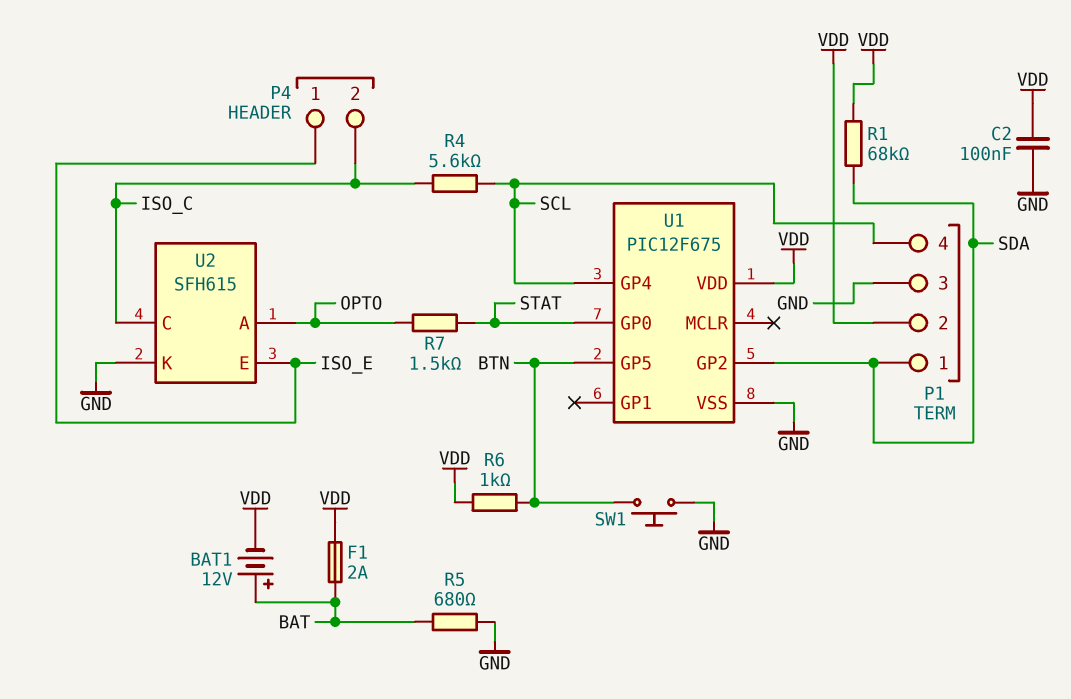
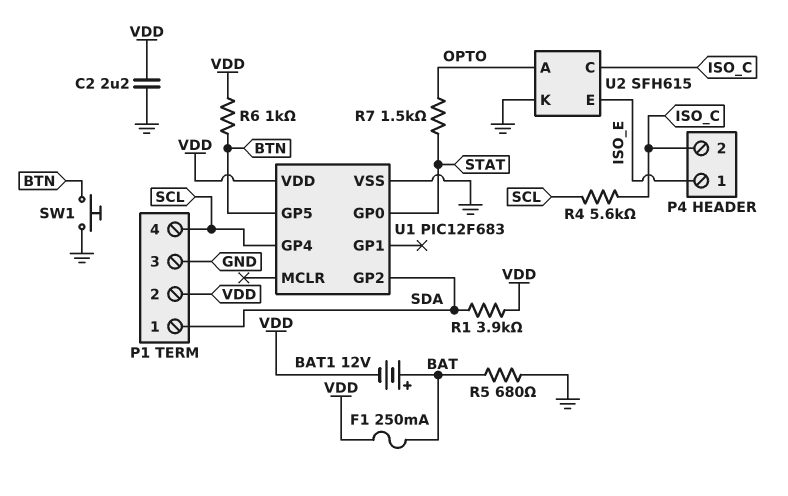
C2: 100nF (GND, VDD) -> 2.2uF (GND, VDD)
F1: 2A (BAT, VDD) -> 250mA (BAT, VDD)
R1: 68k (SDA, VDD) -> 3.9k (SDA, VDD)
U1: PIC12F675 -> PIC12F683

